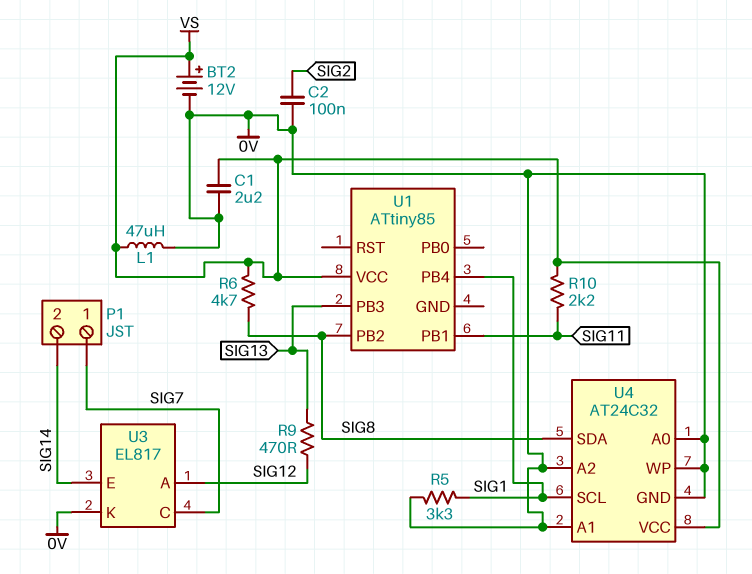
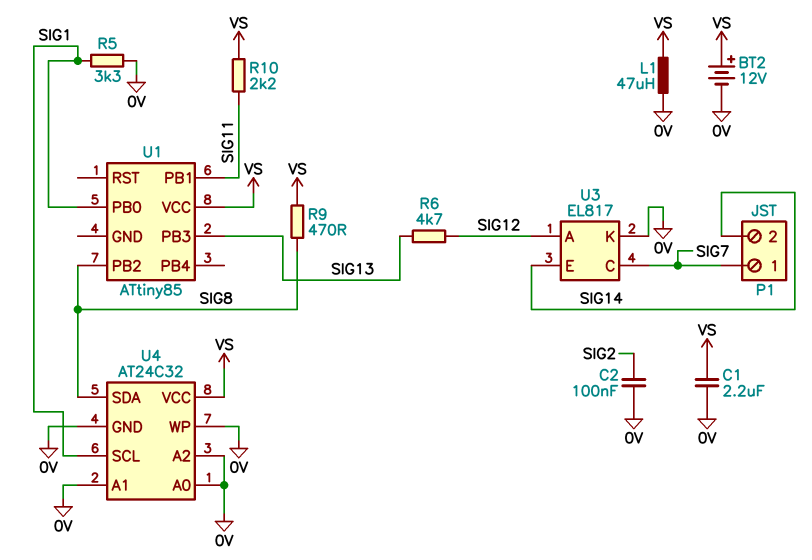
R6: 4.7k (SIG8, VS) -> 4.7k (SIG12, SIG13)
R9: 470 (SIG12, SIG13) -> 470 (SIG8, VS)
U1 pin PB0: none -> SIG1
U1 pin PB4: SIG1 -> none

